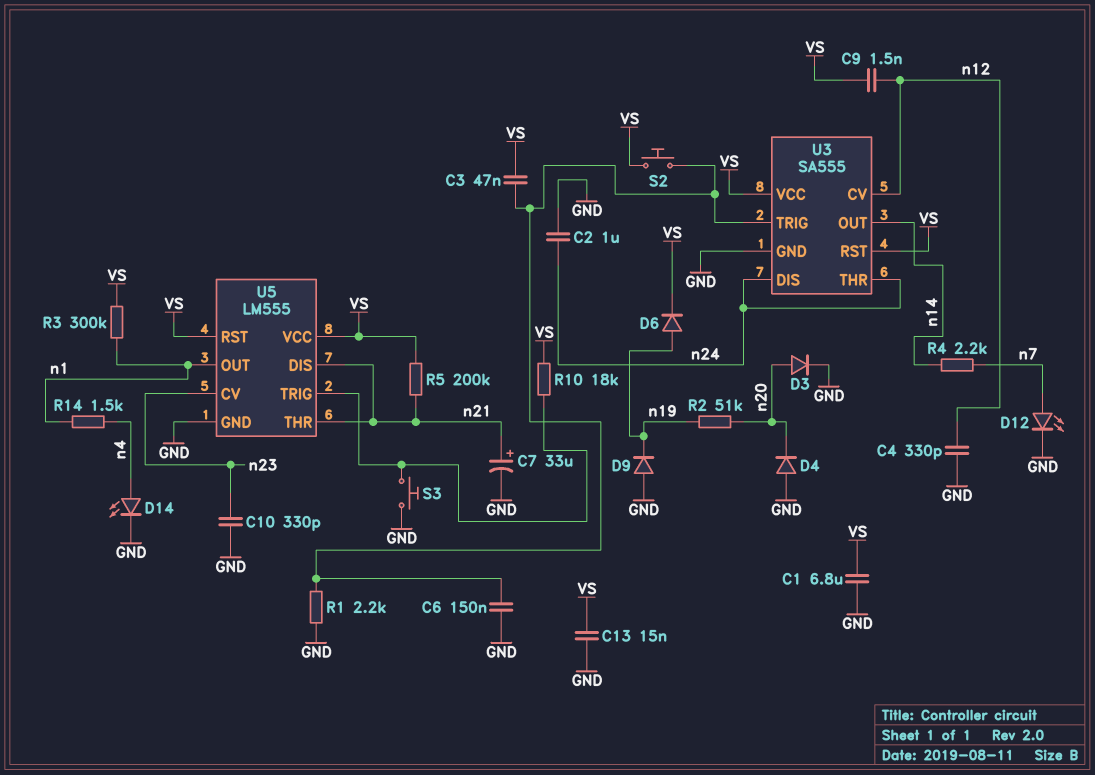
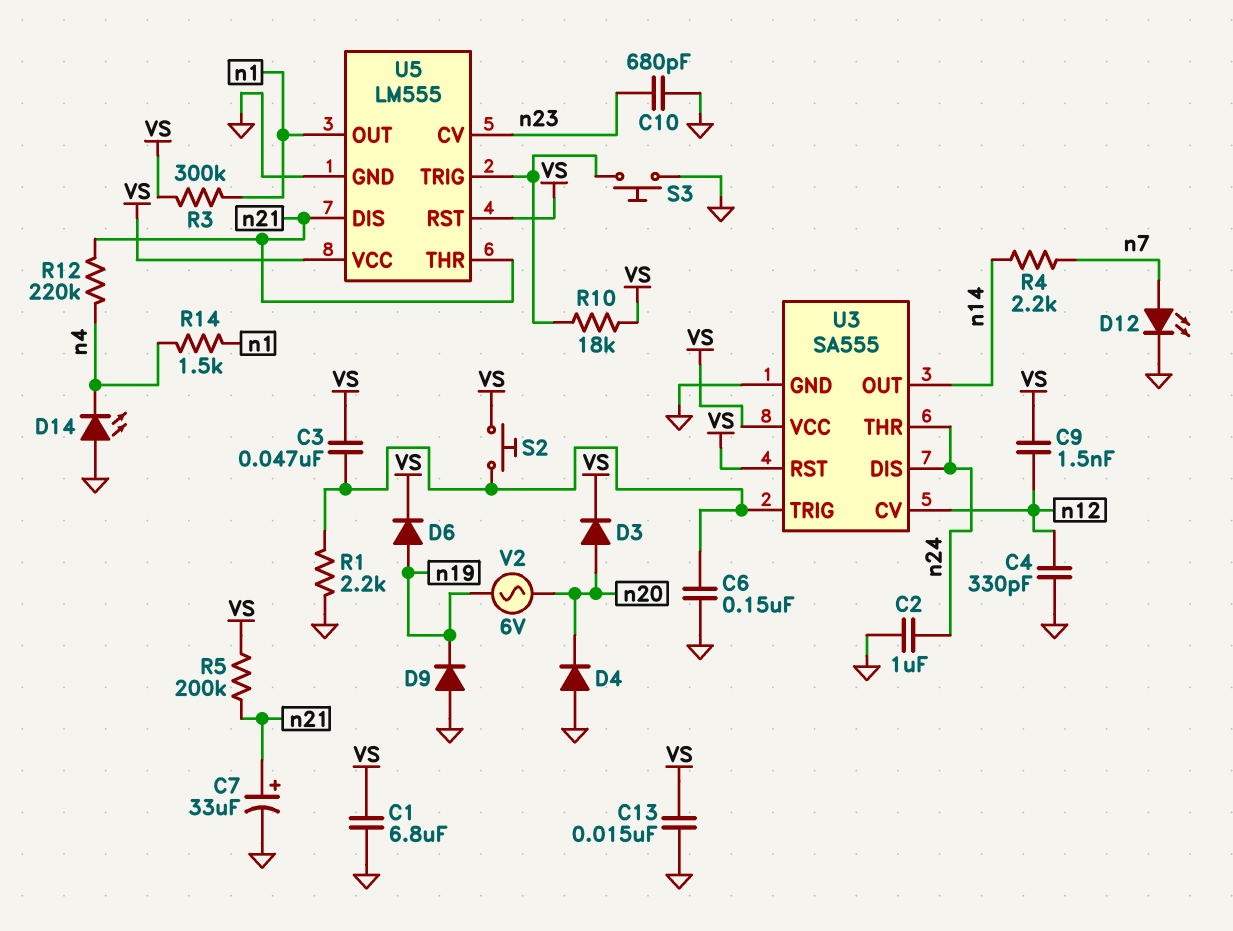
C10: 330pF (GND, n23) -> 680pF (GND, n23)
D3: diode (A n20, K GND) -> diode (A n20, K VS)
D14: LED (A n4, K GND) -> LED (A GND, K n4)
R2: 51k (n19, n20) -> none
R12: none -> 220k (n4, n21)
V2: none -> AC 6V (n19, n20)

